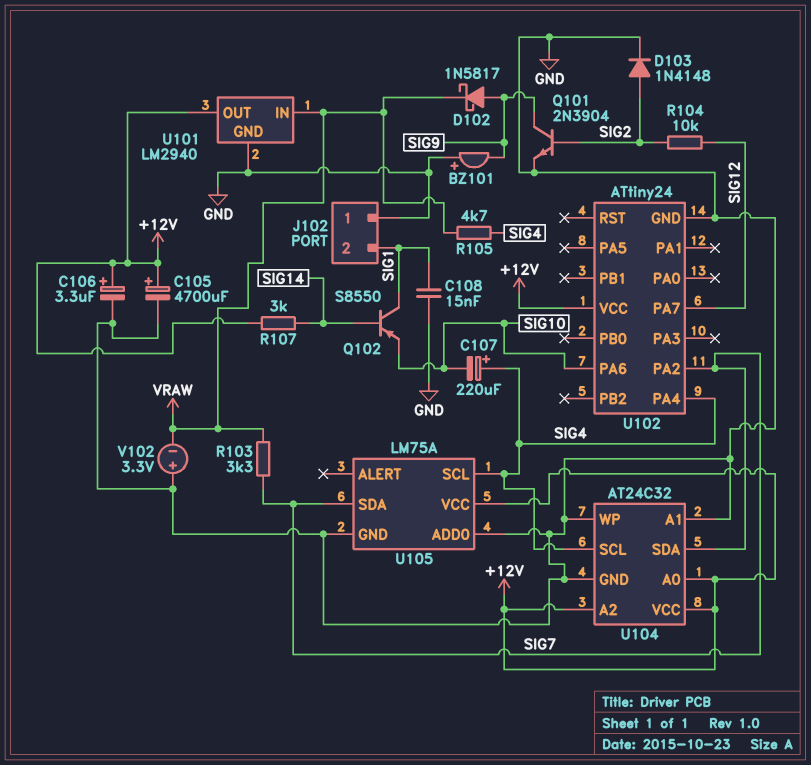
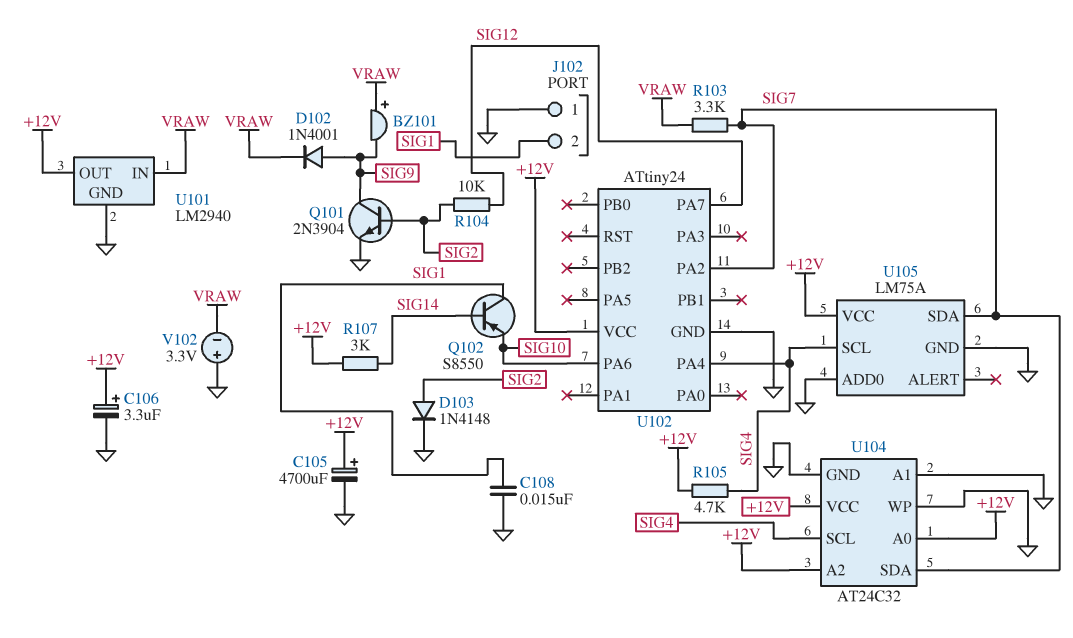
BZ101: buzzer (plus GND, minus SIG9) -> buzzer (plus VRAW, minus SIG9)
C107: 220uF (plus SIG4, minus SIG10) -> none
D102: schottky 1N5817 (A SIG9, K VRAW) -> diode 1N4001 (A SIG9, K VRAW)
R105: 4.7k (SIG4, VRAW) -> 4.7k (+12V, SIG4)

